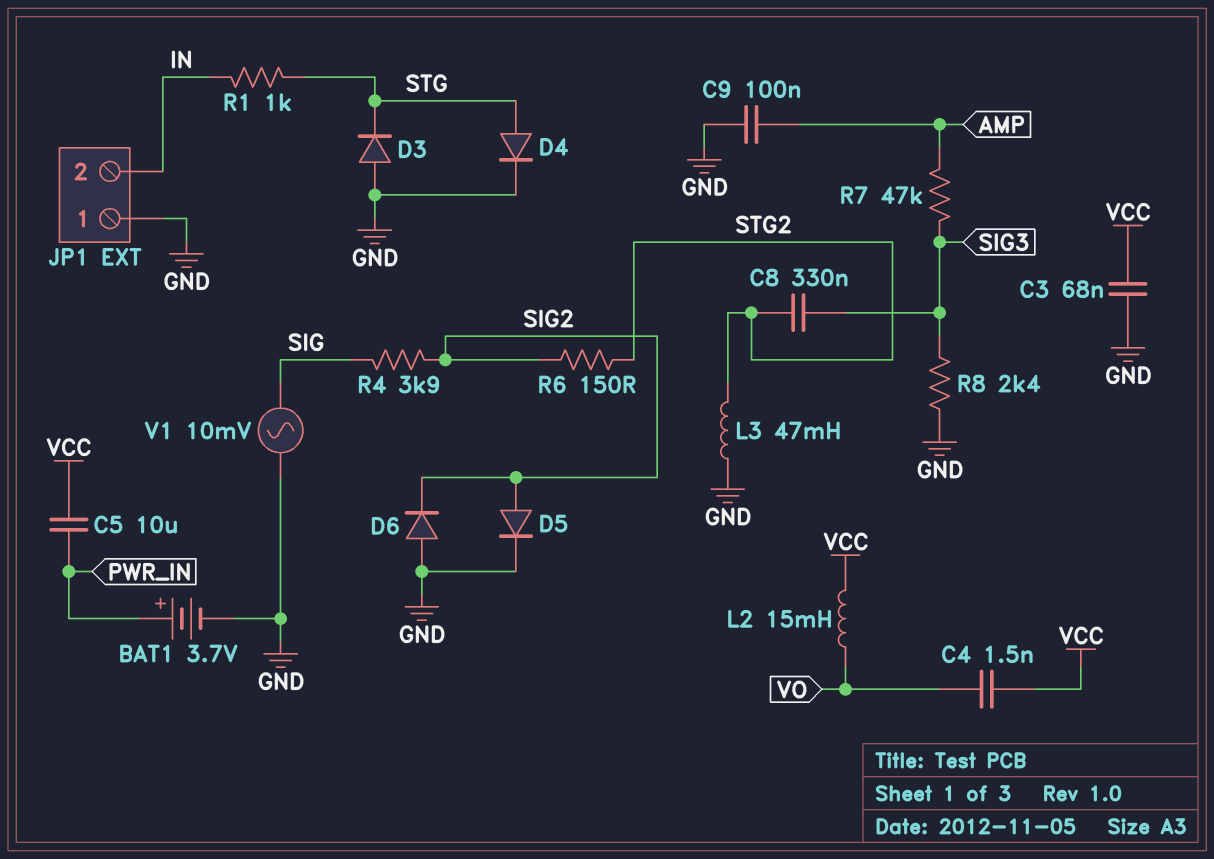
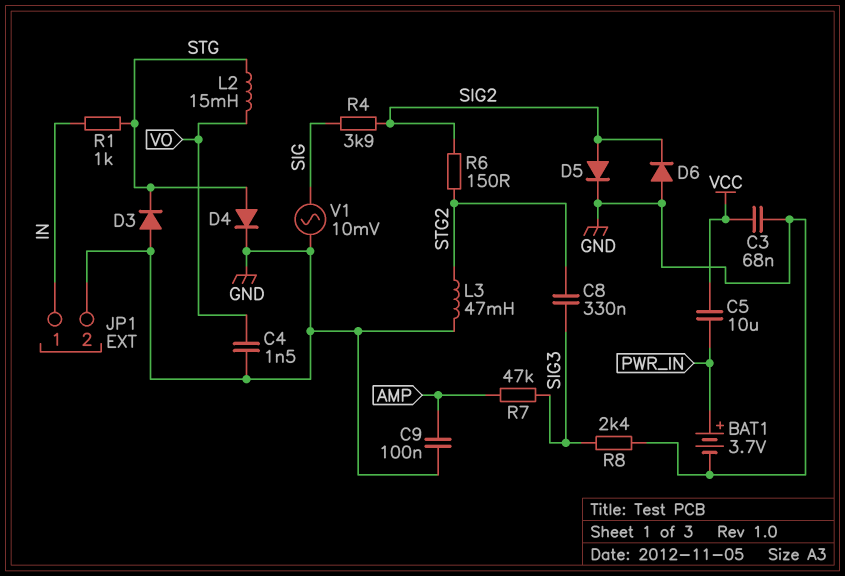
C4: 1.5nF (VCC, VO) -> 1.5nF (GND, VO)
JP1 pin 1: GND -> IN
JP1 pin 2: IN -> GND
L2: 15mH (VCC, VO) -> 15mH (STG, VO)

